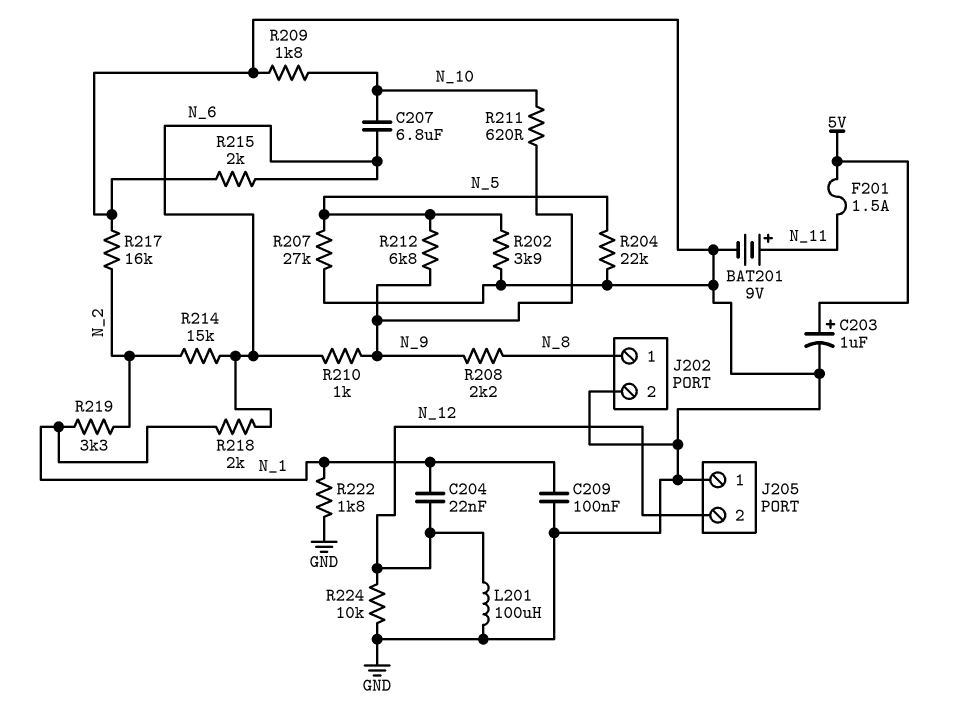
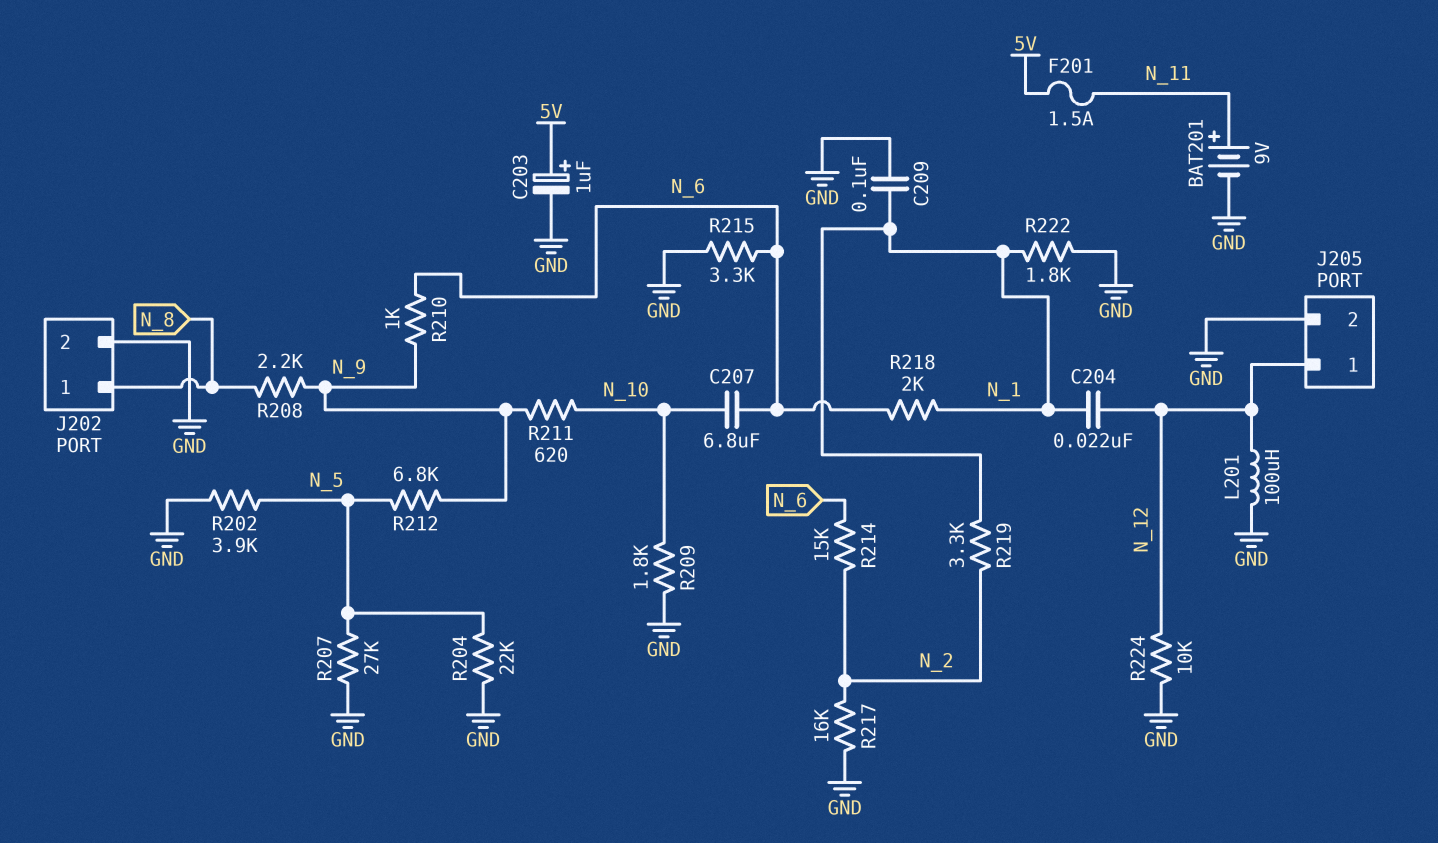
J205 pin 1: GND -> N_12
J205 pin 2: N_12 -> GND
R215: 2k (GND, N_6) -> 3.3k (GND, N_6)

